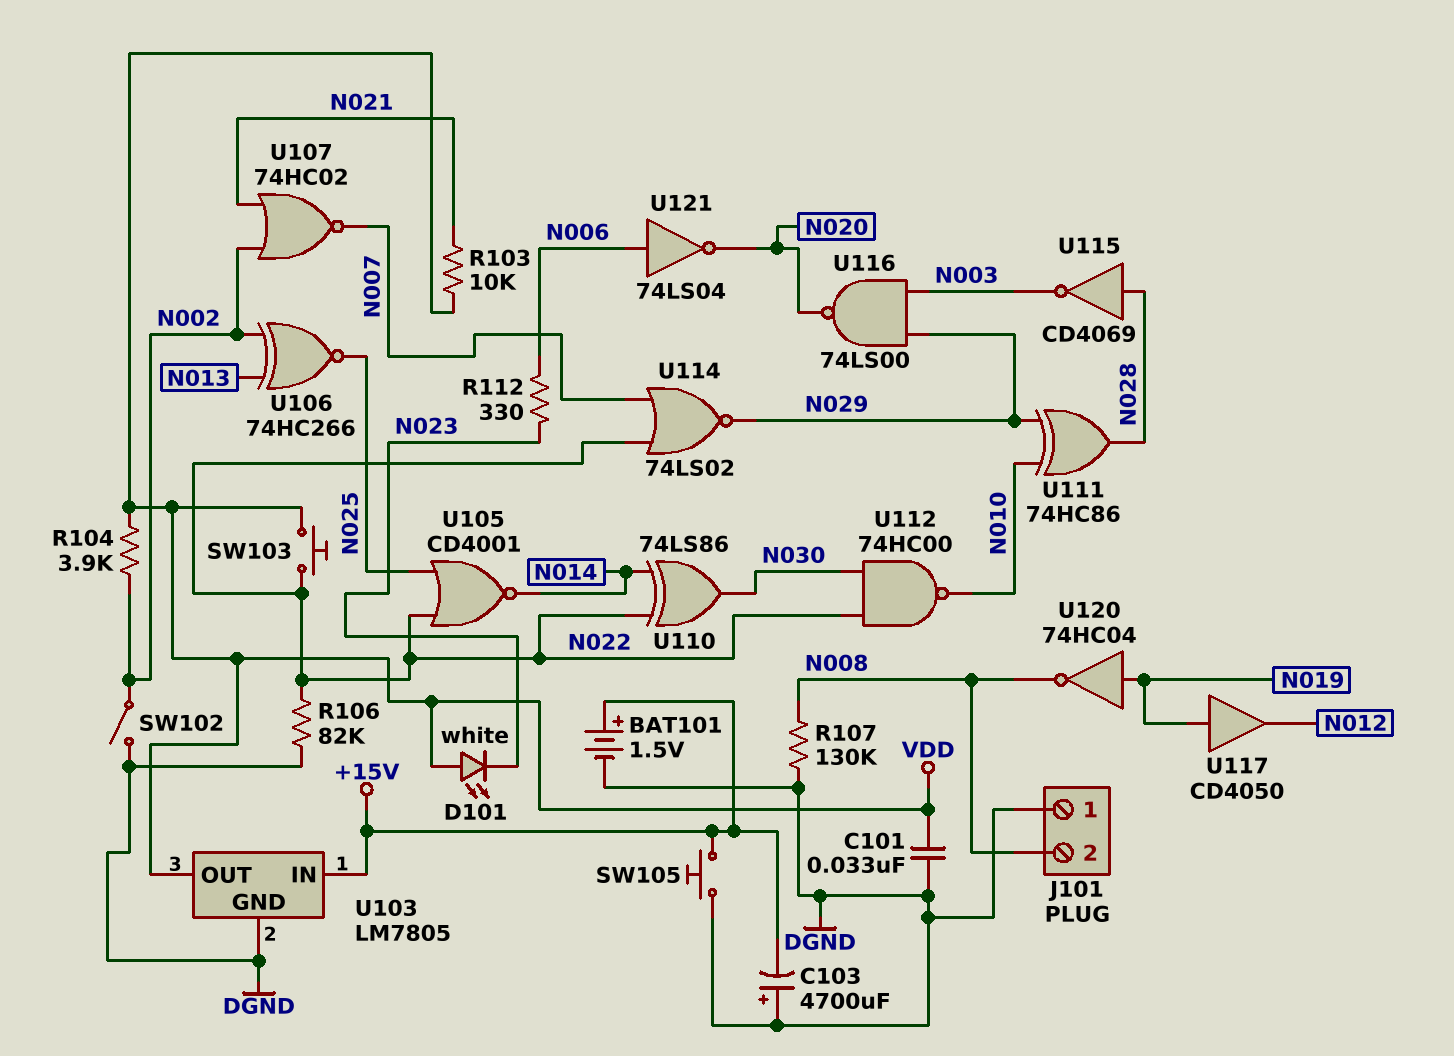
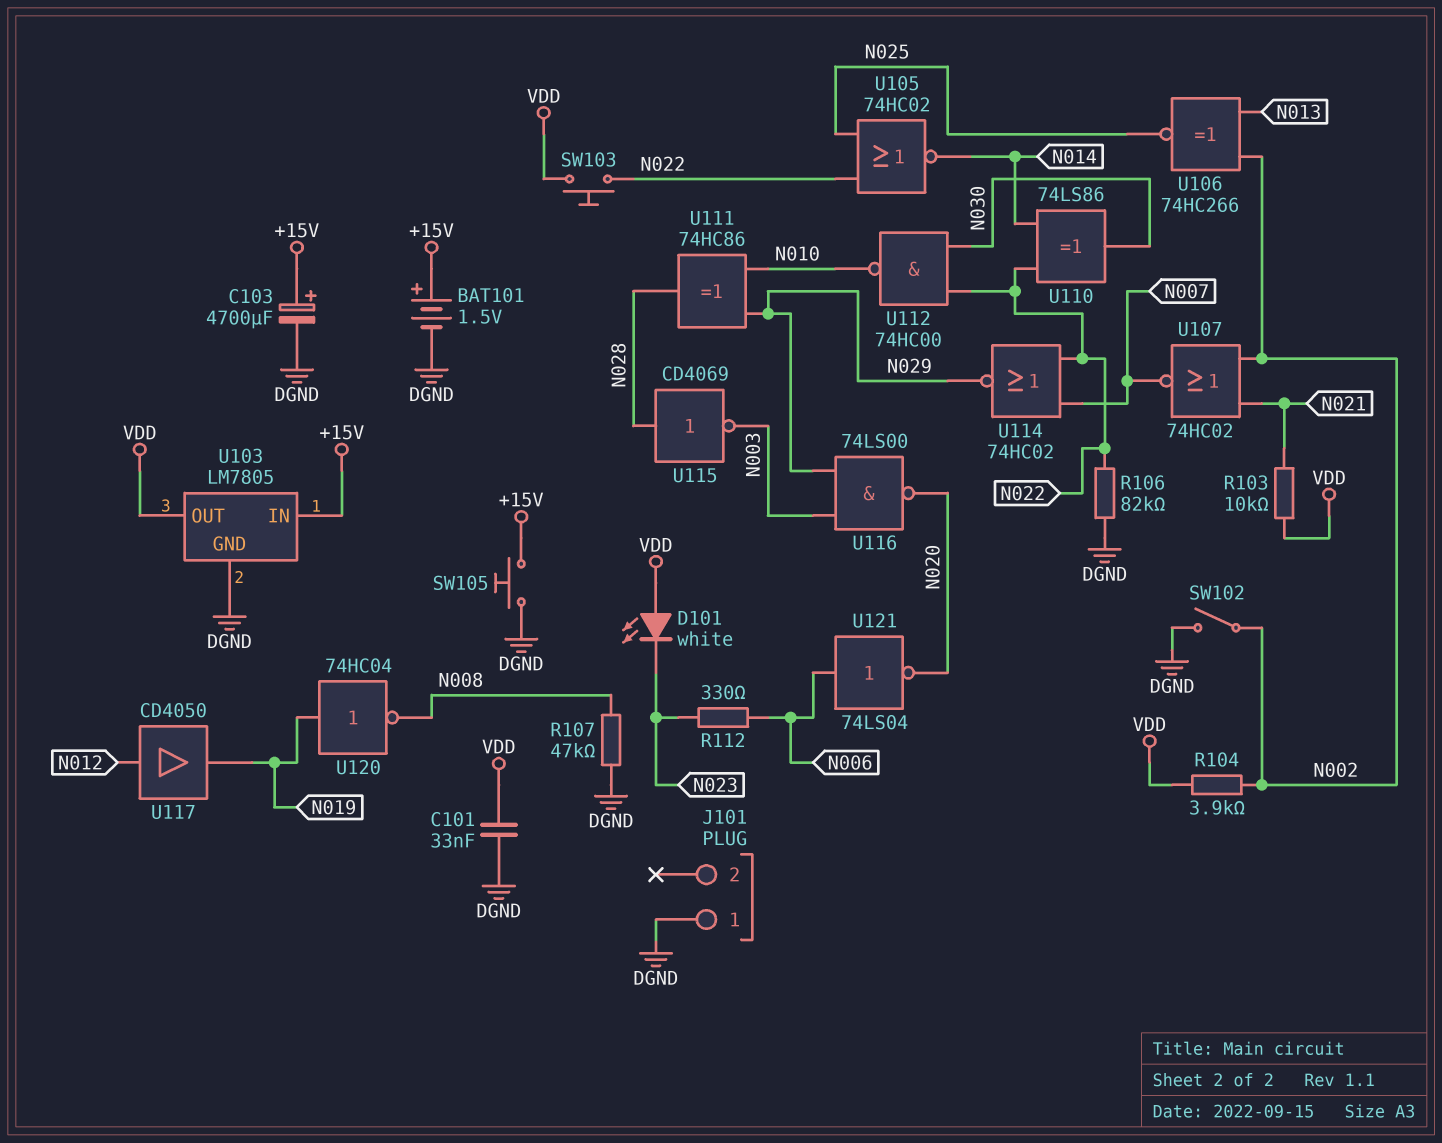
C103: 4700uF (plus DGND, minus +15V) -> 4700uF (plus +15V, minus DGND)
J101 pin 2: N008 -> none
R107: 130k (DGND, N008) -> 47k (DGND, N008)
U105: NOR CD4001 (in N022, in N025, out N014) -> NOR 74HC02 (in N022, in N025, out N014)
U114: NOR 74LS02 (in N007, in N022, out N029) -> NOR 74HC02 (in N007, in N022, out N029)
U117: buffer CD4050 (in N019, out N012) -> buffer CD4050 (in N012, out N019)

